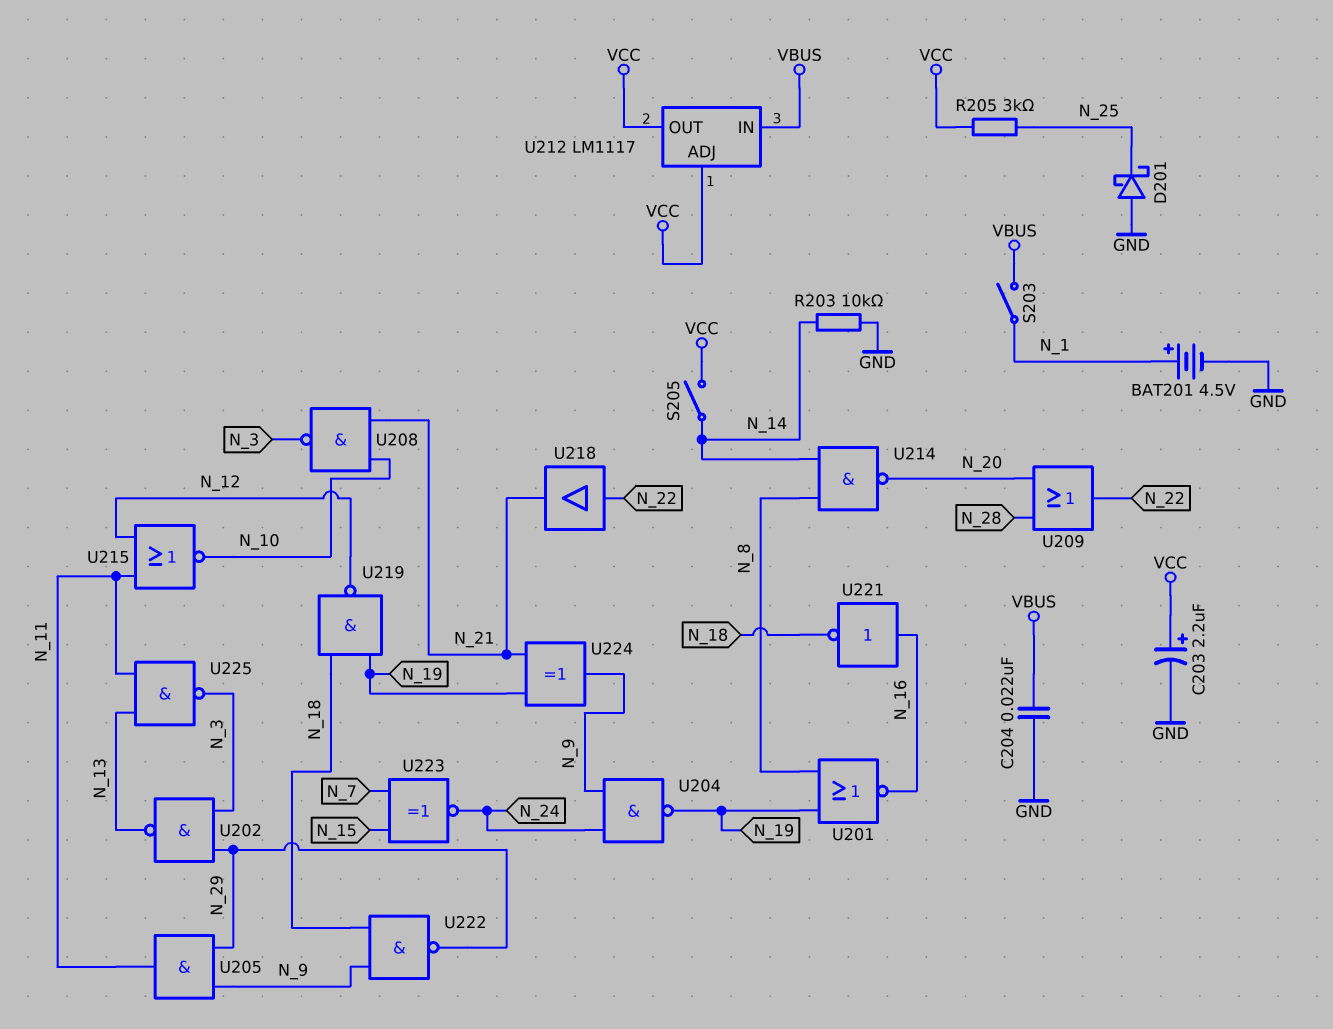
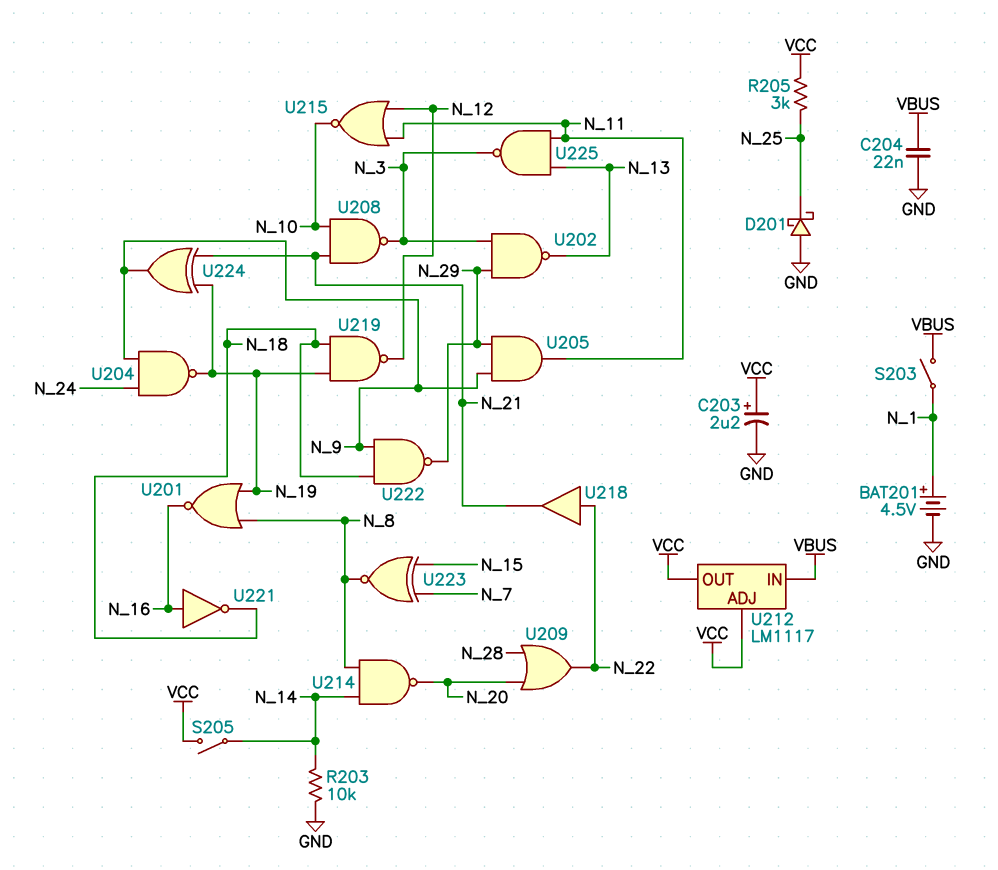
U223: XNOR (in N_7, in N_15, out N_24) -> XNOR (in N_7, in N_15, out N_8)

